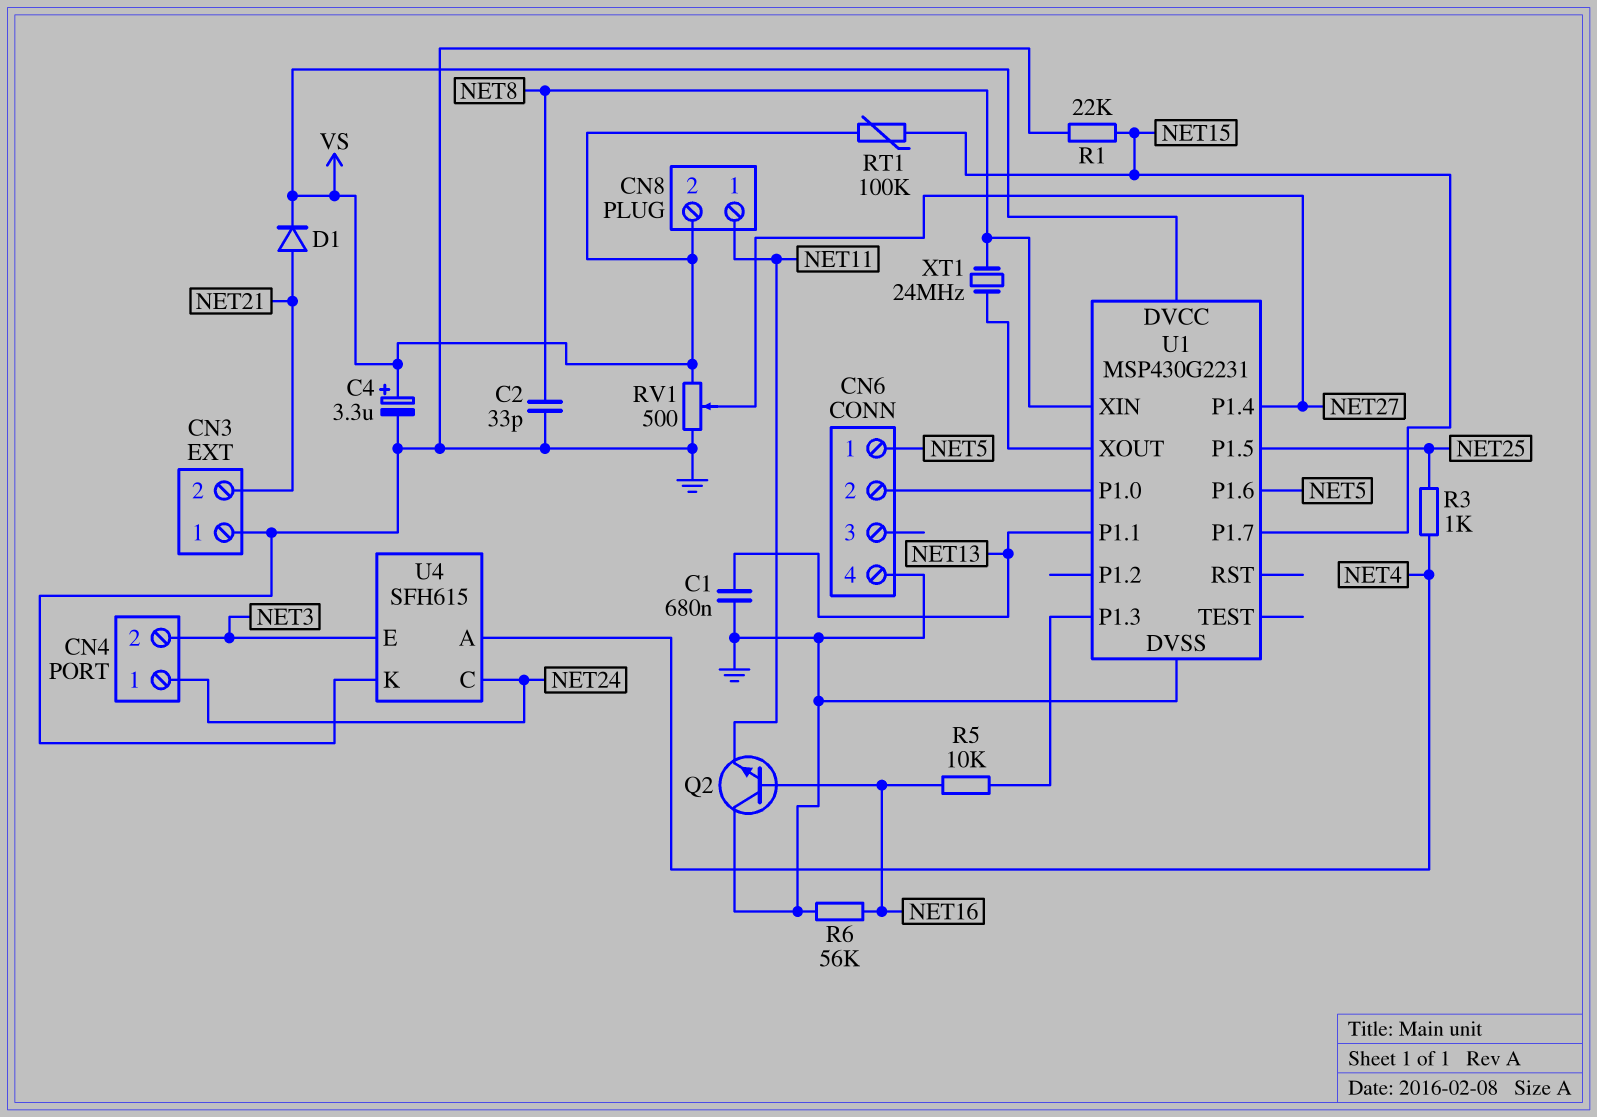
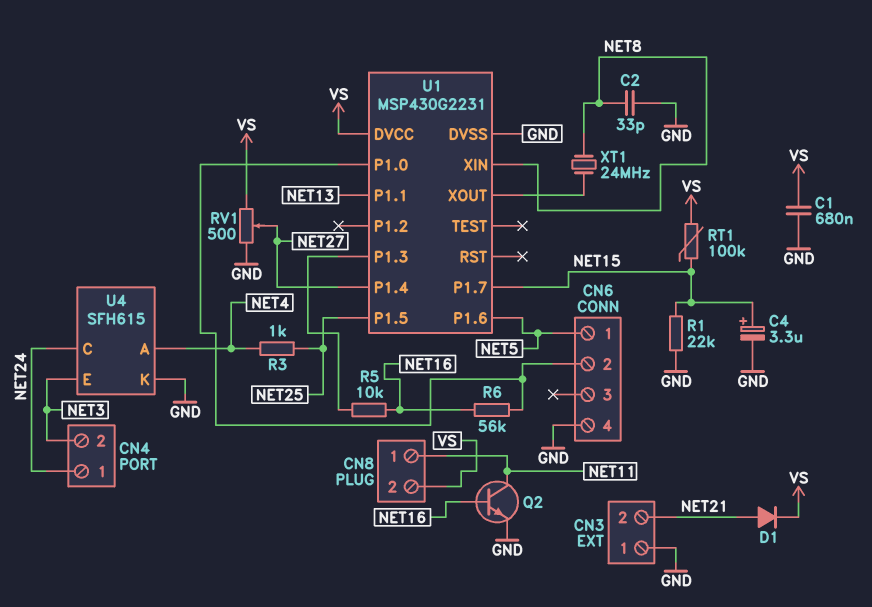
C1: 680nF (GND, NET13) -> 680nF (GND, VS)
C4: 3.3uF (plus VS, minus GND) -> 3.3uF (plus NET15, minus GND)
Q2: NPN (B NET16, C GND, E NET11) -> NPN (B NET16, C NET11, E GND)
R6: 56k (GND, NET16) -> 56k (CN6/2, NET16)

